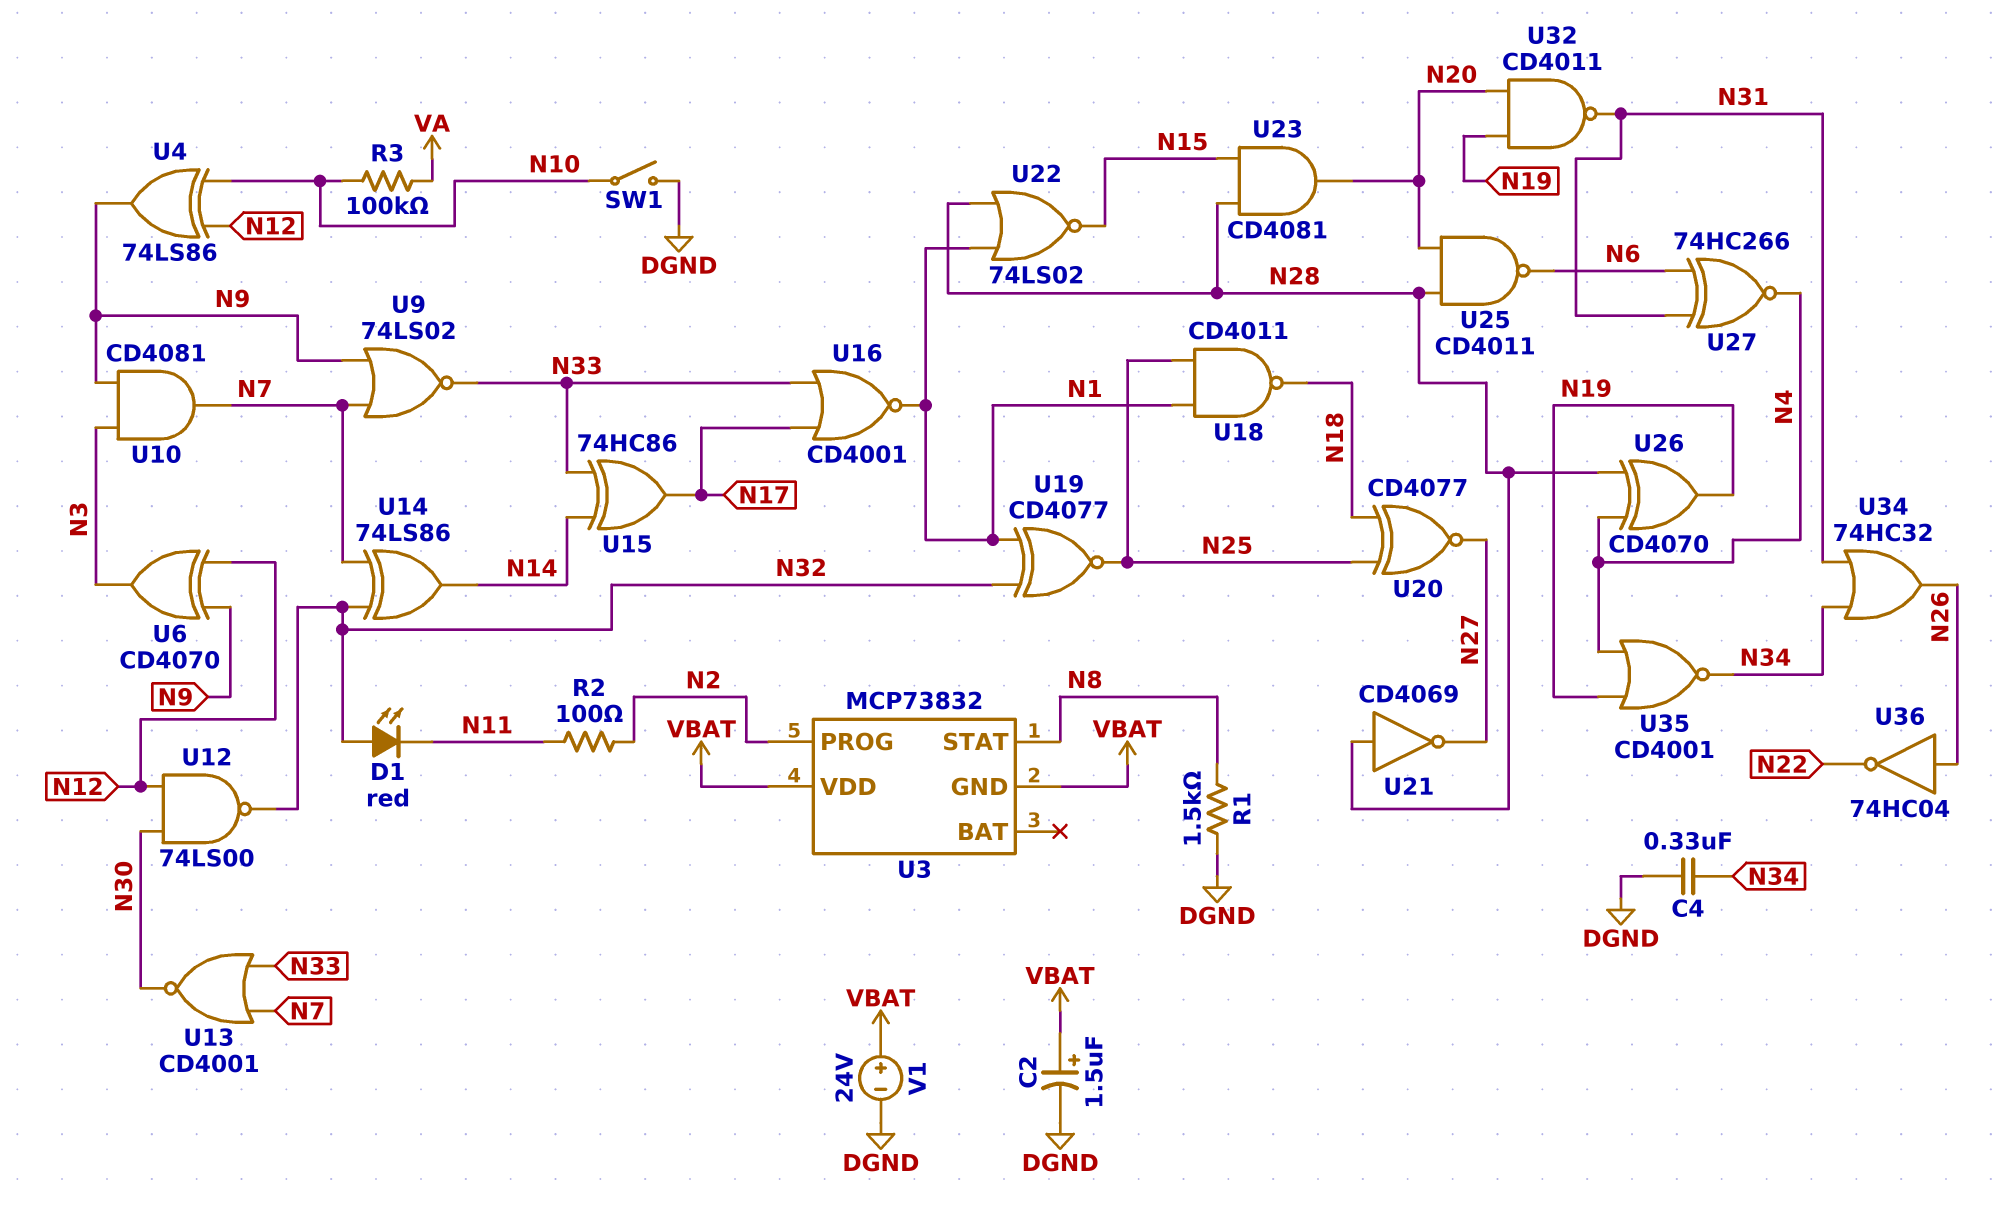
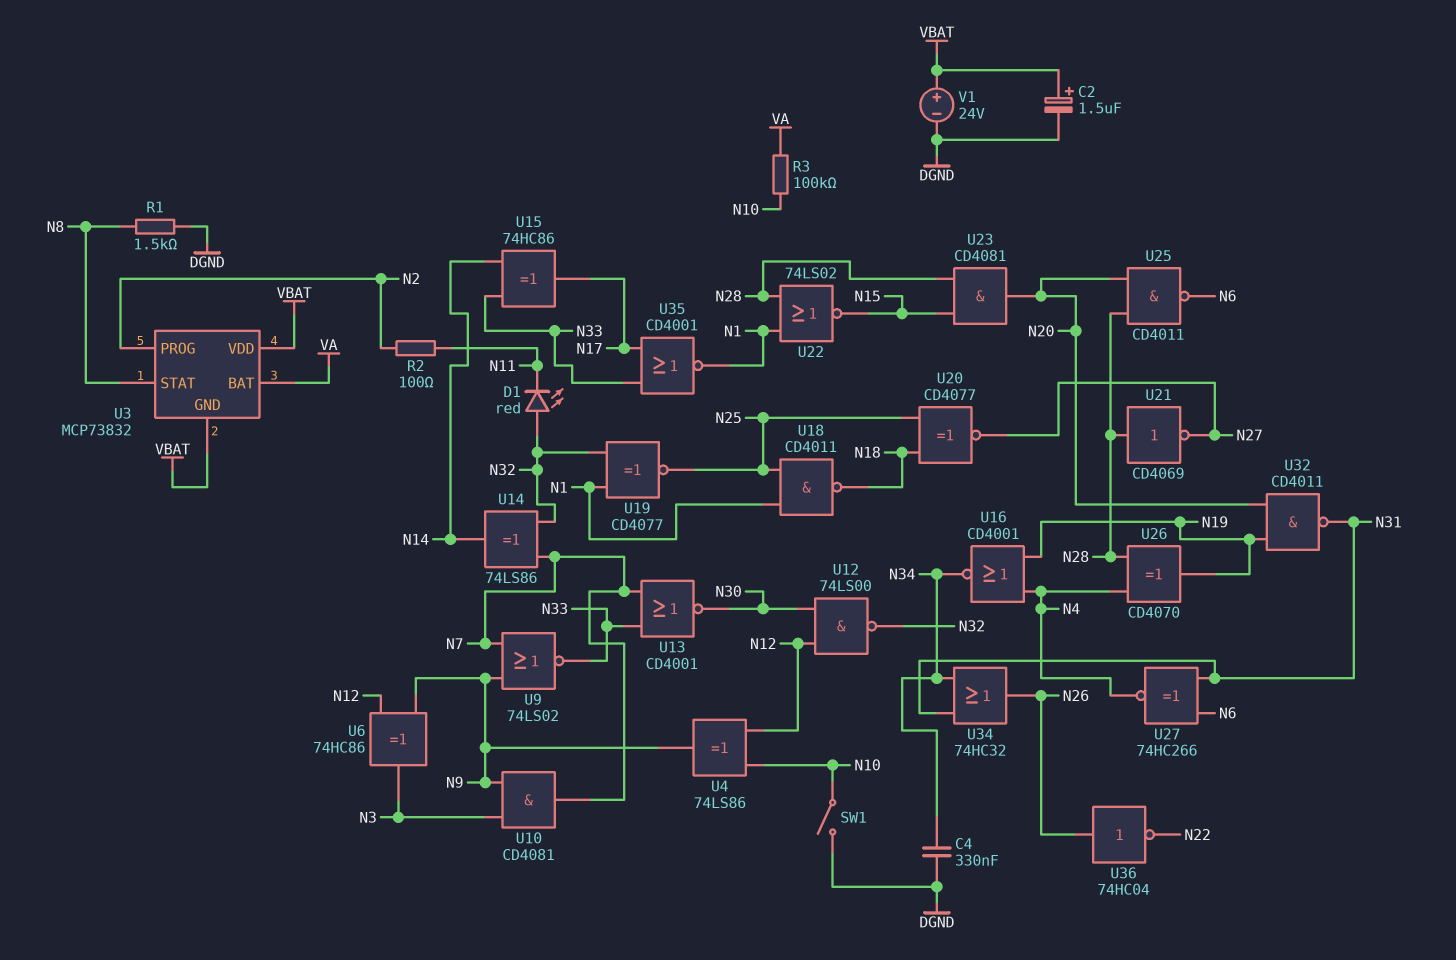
U3 pin BAT: none -> VA
U6: XOR CD4070 (in N9, in N12, out N3) -> XOR 74HC86 (in N9, in N12, out N3)
U16: NOR CD4001 (in N17, in N33, out N1) -> NOR CD4001 (in N4, in N19, out N34)
U35: NOR CD4001 (in N4, in N19, out N34) -> NOR CD4001 (in N17, in N33, out N1)

